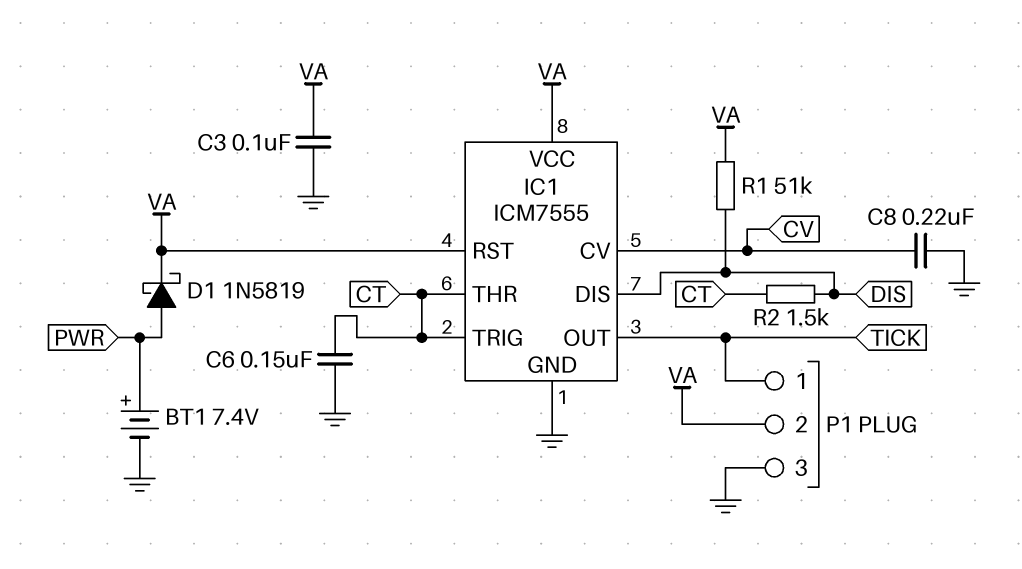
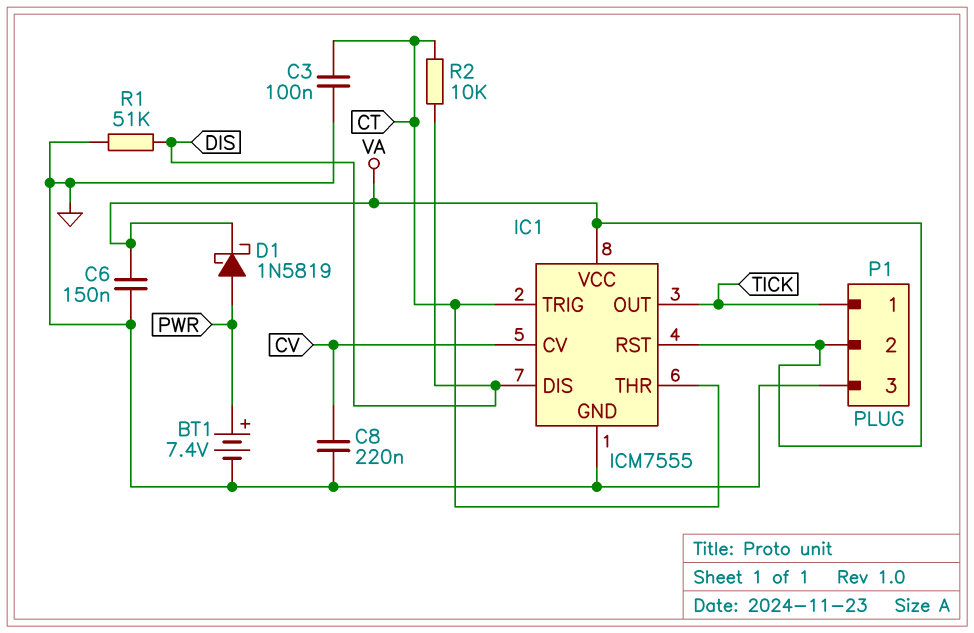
C3: 100nF (GND, VA) -> 100nF (CT, GND)
C6: 150nF (CT, GND) -> 150nF (GND, VA)
R1: 51k (DIS, VA) -> 51k (DIS, GND)
R2: 1.5k (CT, DIS) -> 10k (CT, DIS)

